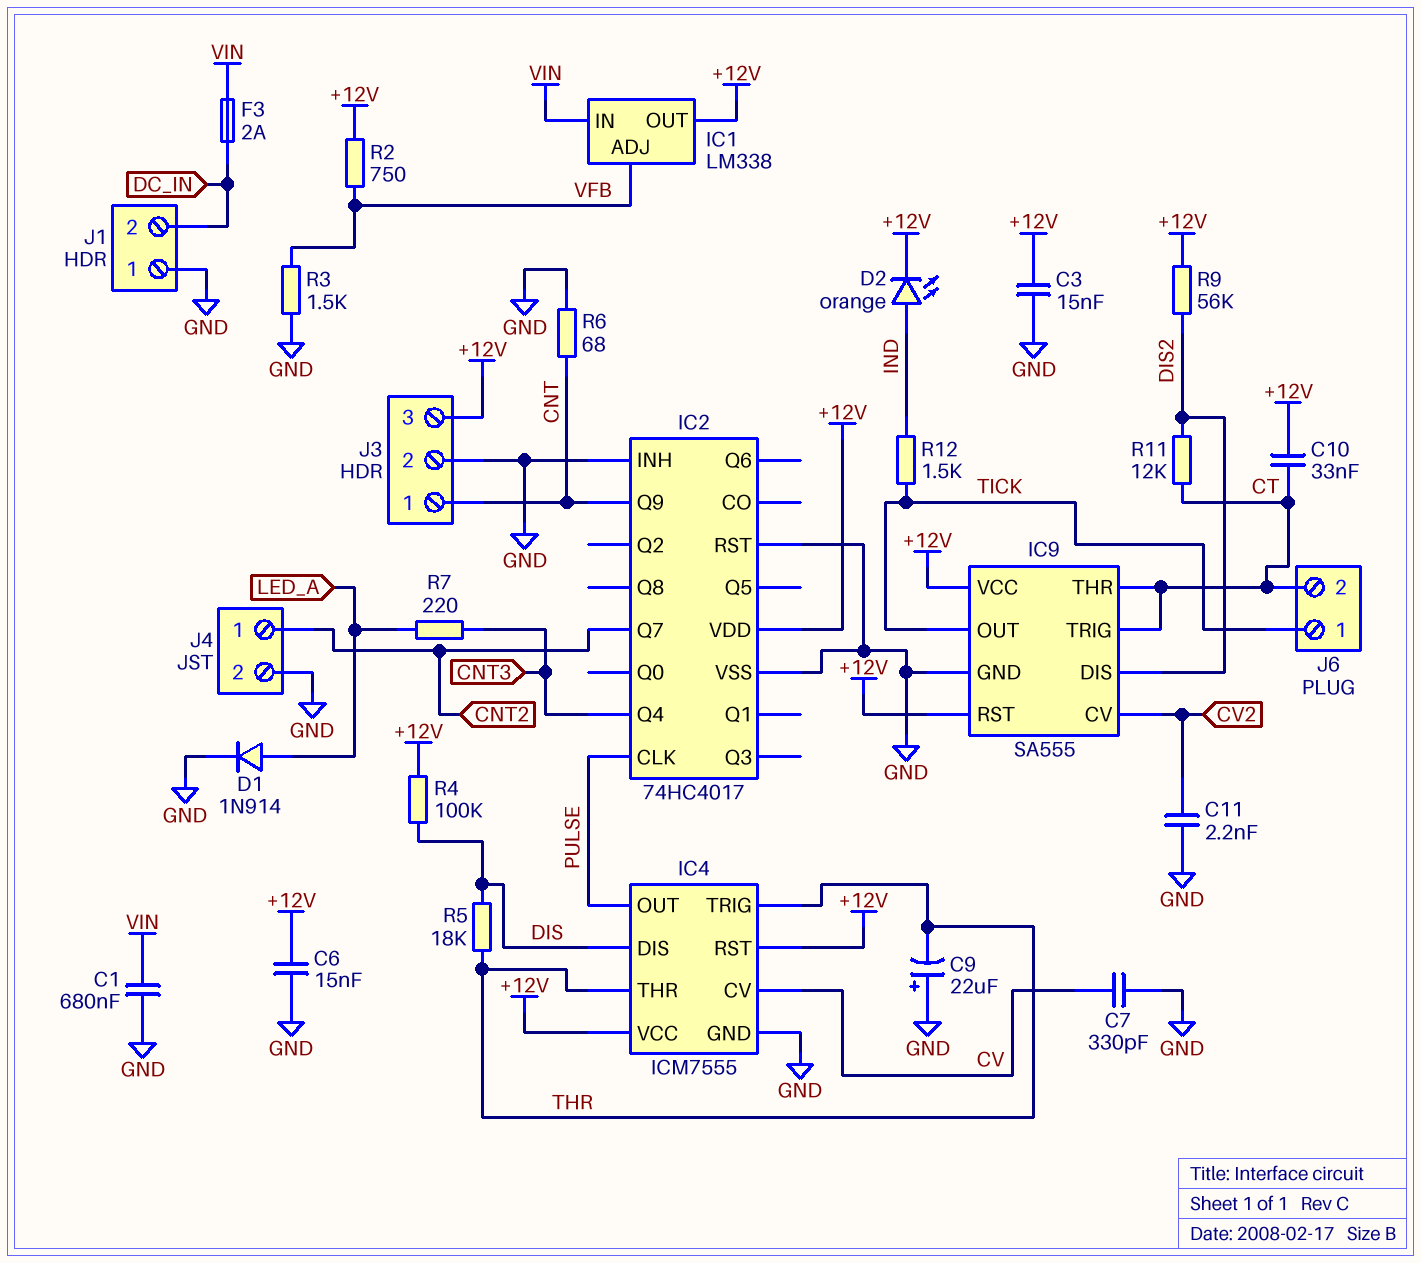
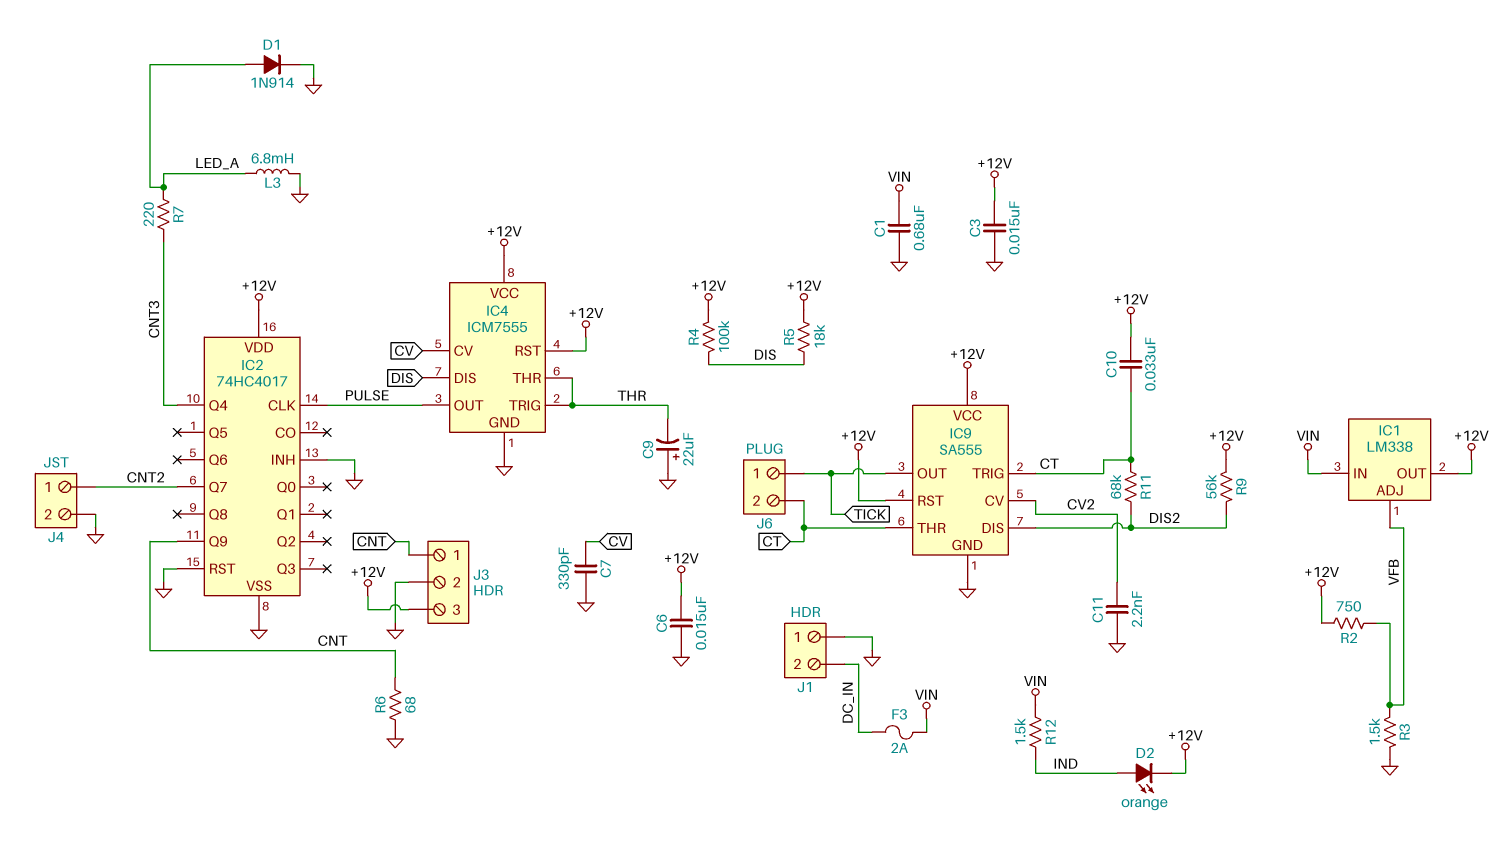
L3: none -> 6.8mH (GND, LED_A)
R5: 18k (DIS, THR) -> 18k (+12V, DIS)
R11: 12k (CT, DIS2) -> 68k (CT, DIS2)
R12: 1.5k (IND, TICK) -> 1.5k (IND, VIN)

